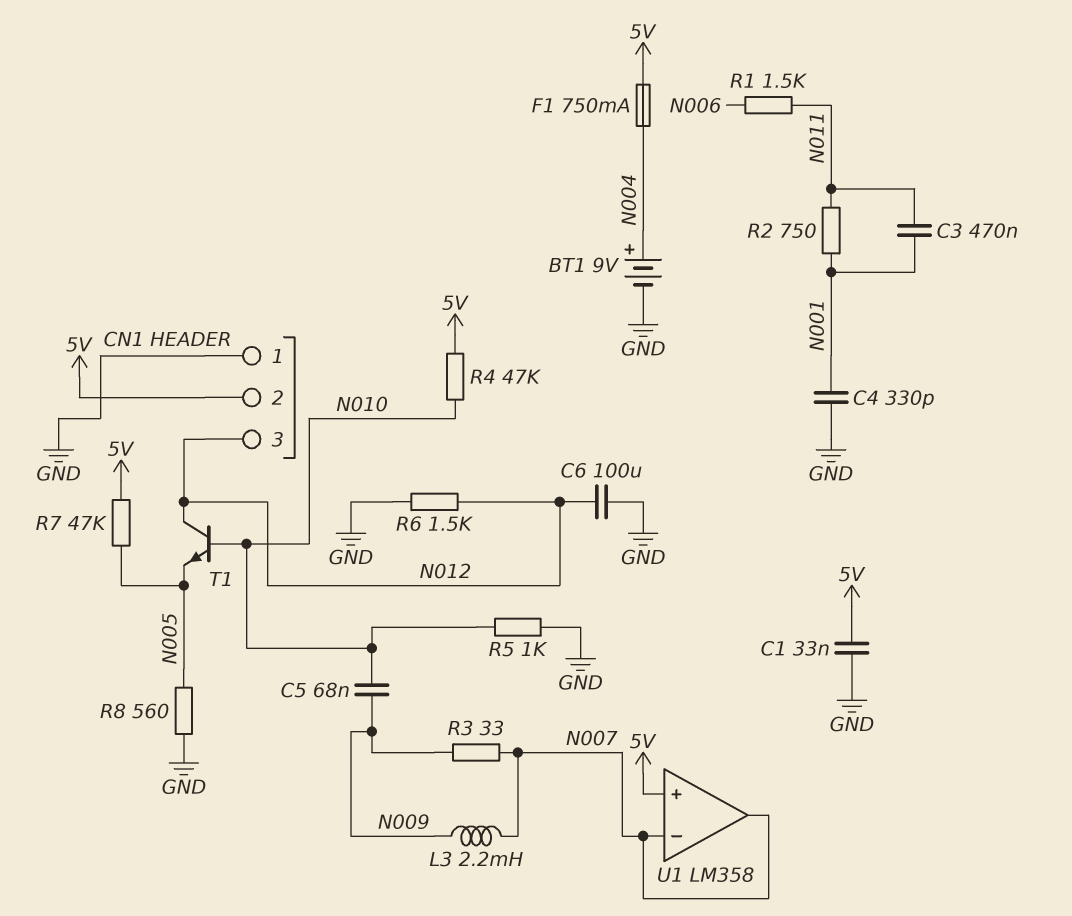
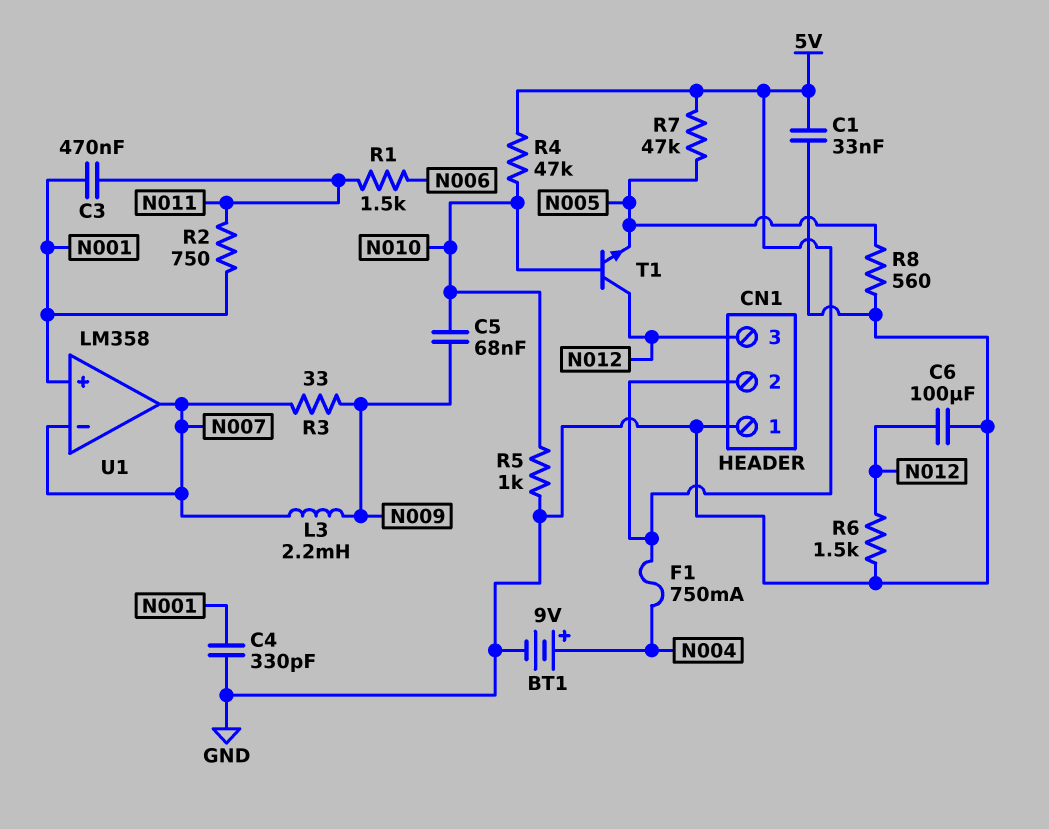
U1 pin in+: 5V -> N001

